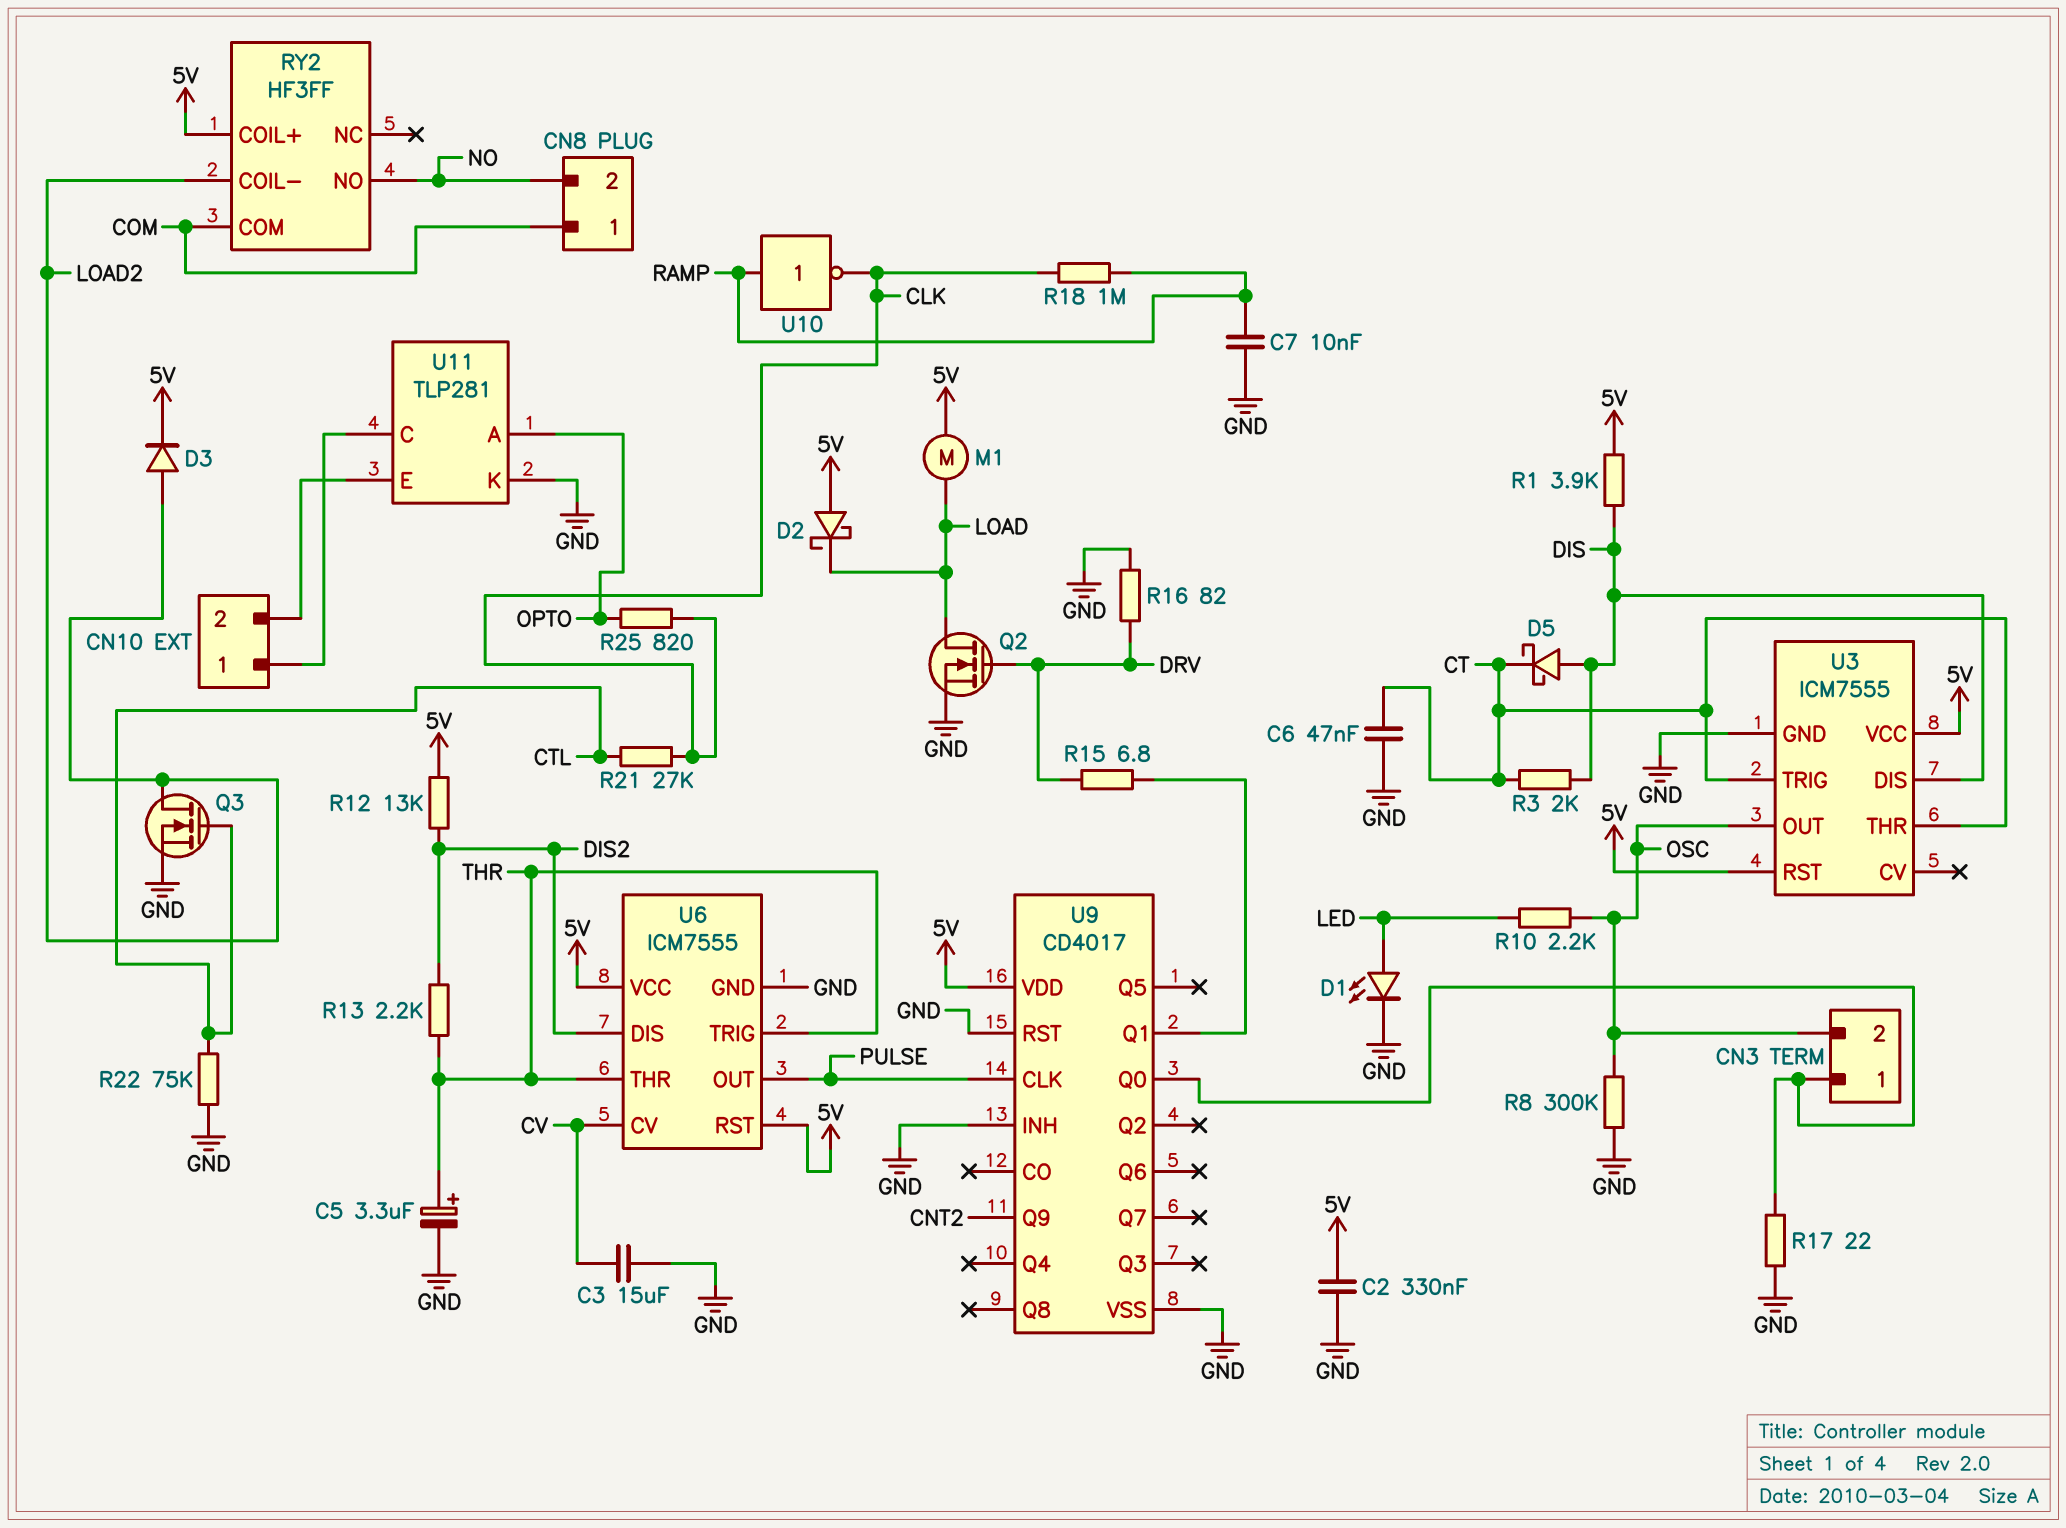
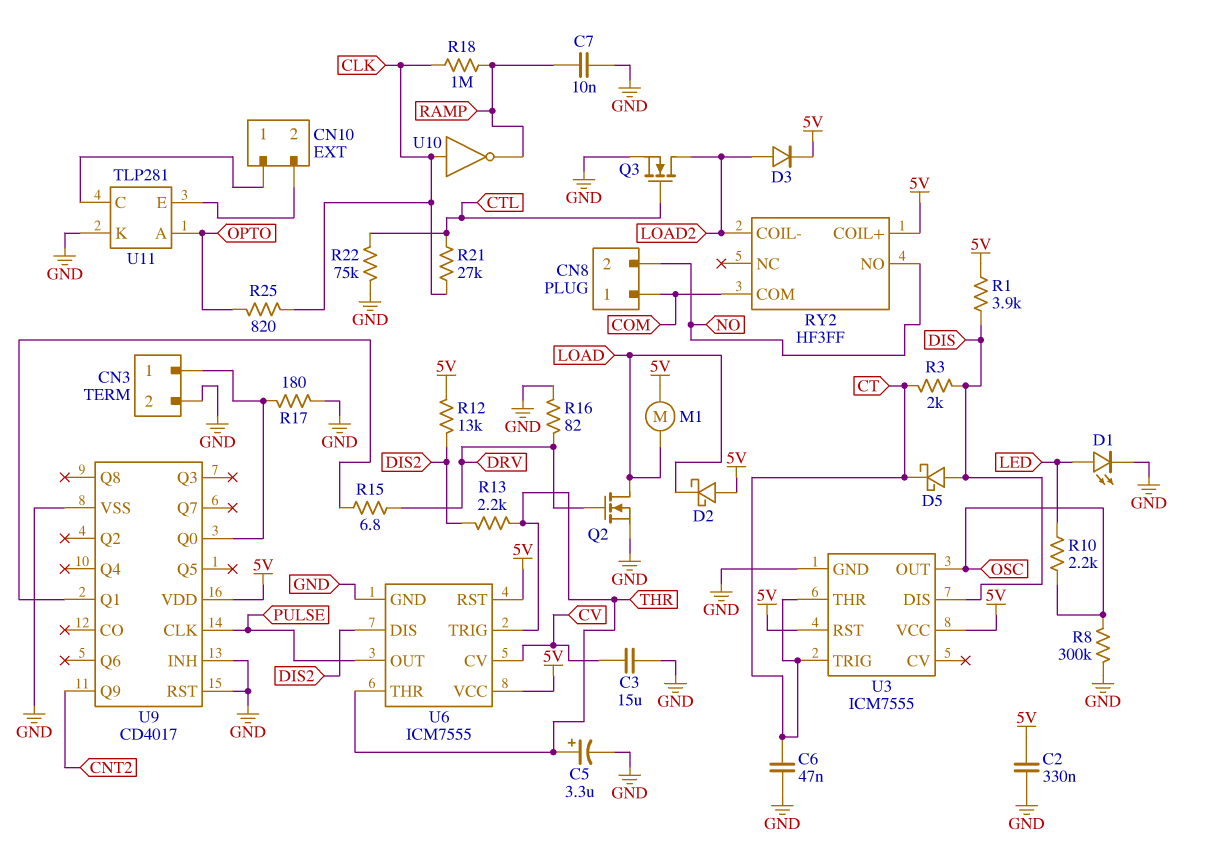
CN3 pin 2: OSC -> GND
R17: 22 (CN3/1, GND) -> 180 (CN3/1, GND)
U10: NOT (in RAMP, out CLK) -> NOT (in CLK, out RAMP)

